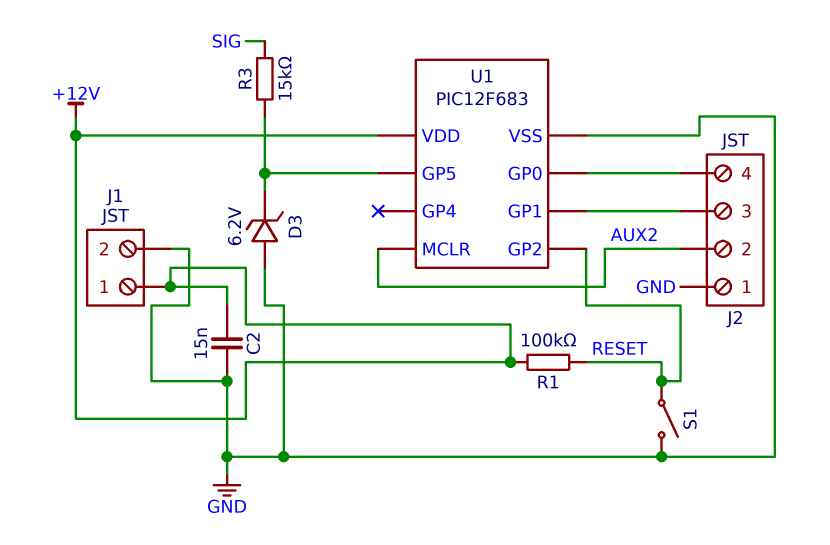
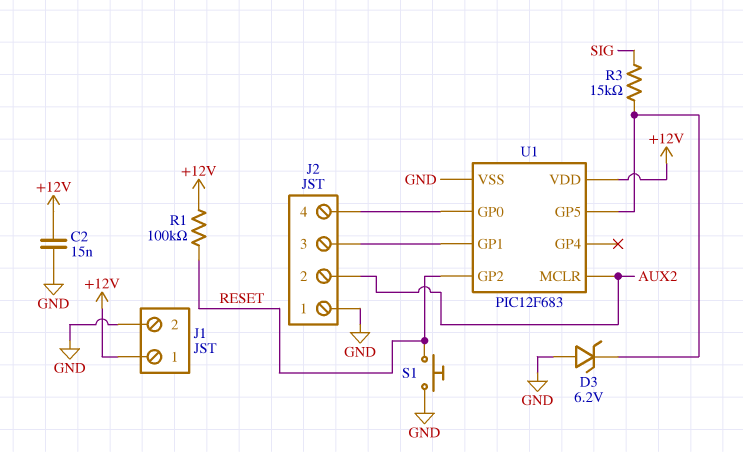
S1: switch (GND, RESET) -> button (GND, RESET)

